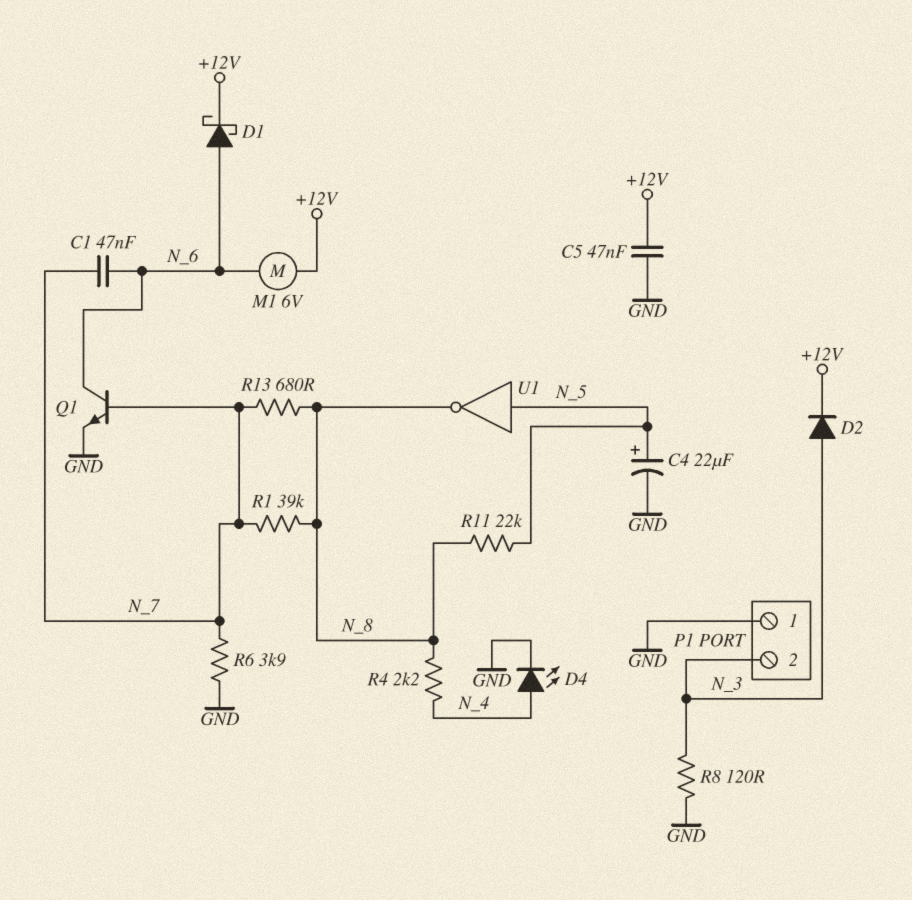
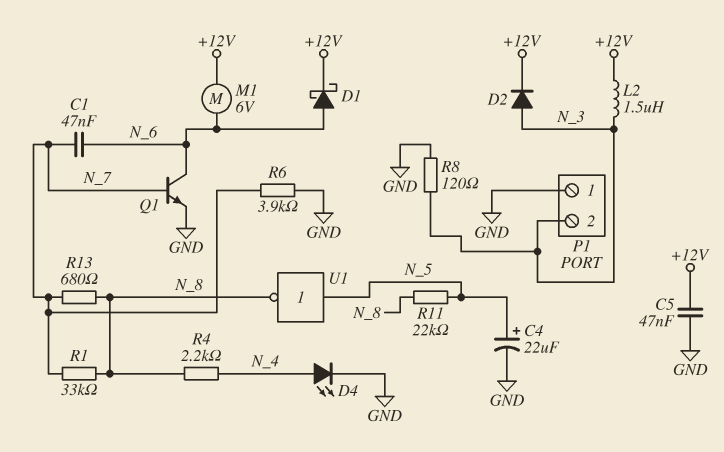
L2: none -> 1.5uH (+12V, N_3)
R1: 39k (N_7, N_8) -> 33k (N_7, N_8)

